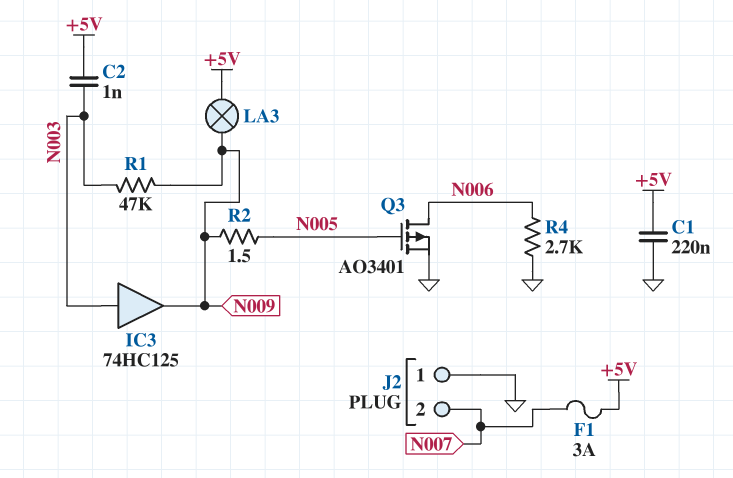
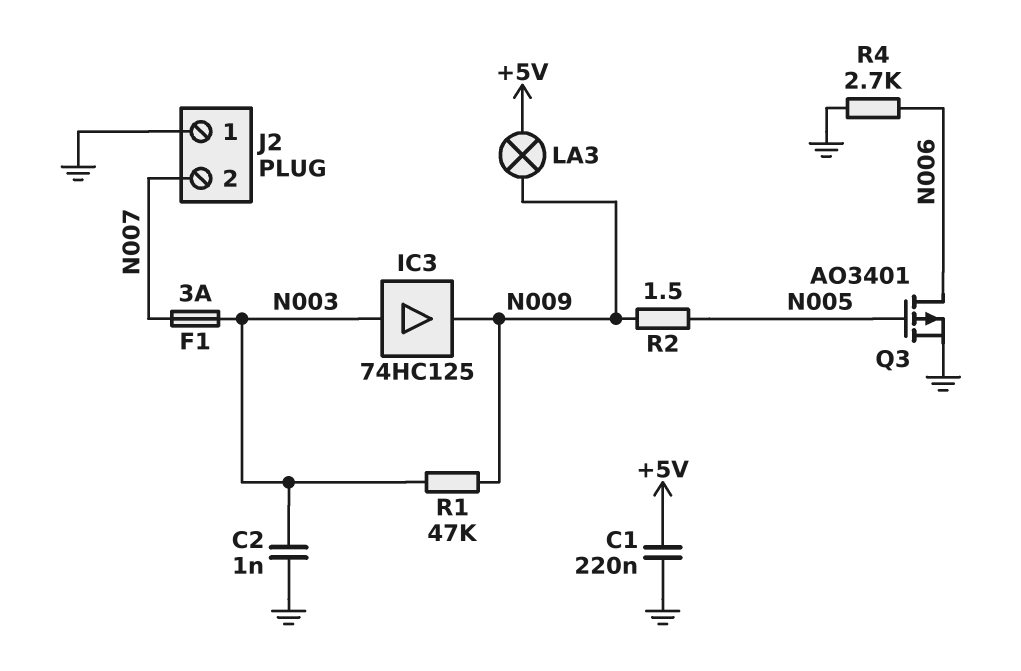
C2: 1nF (+5V, N003) -> 1nF (GND, N003)
F1: 3A (+5V, N007) -> 3A (N003, N007)

